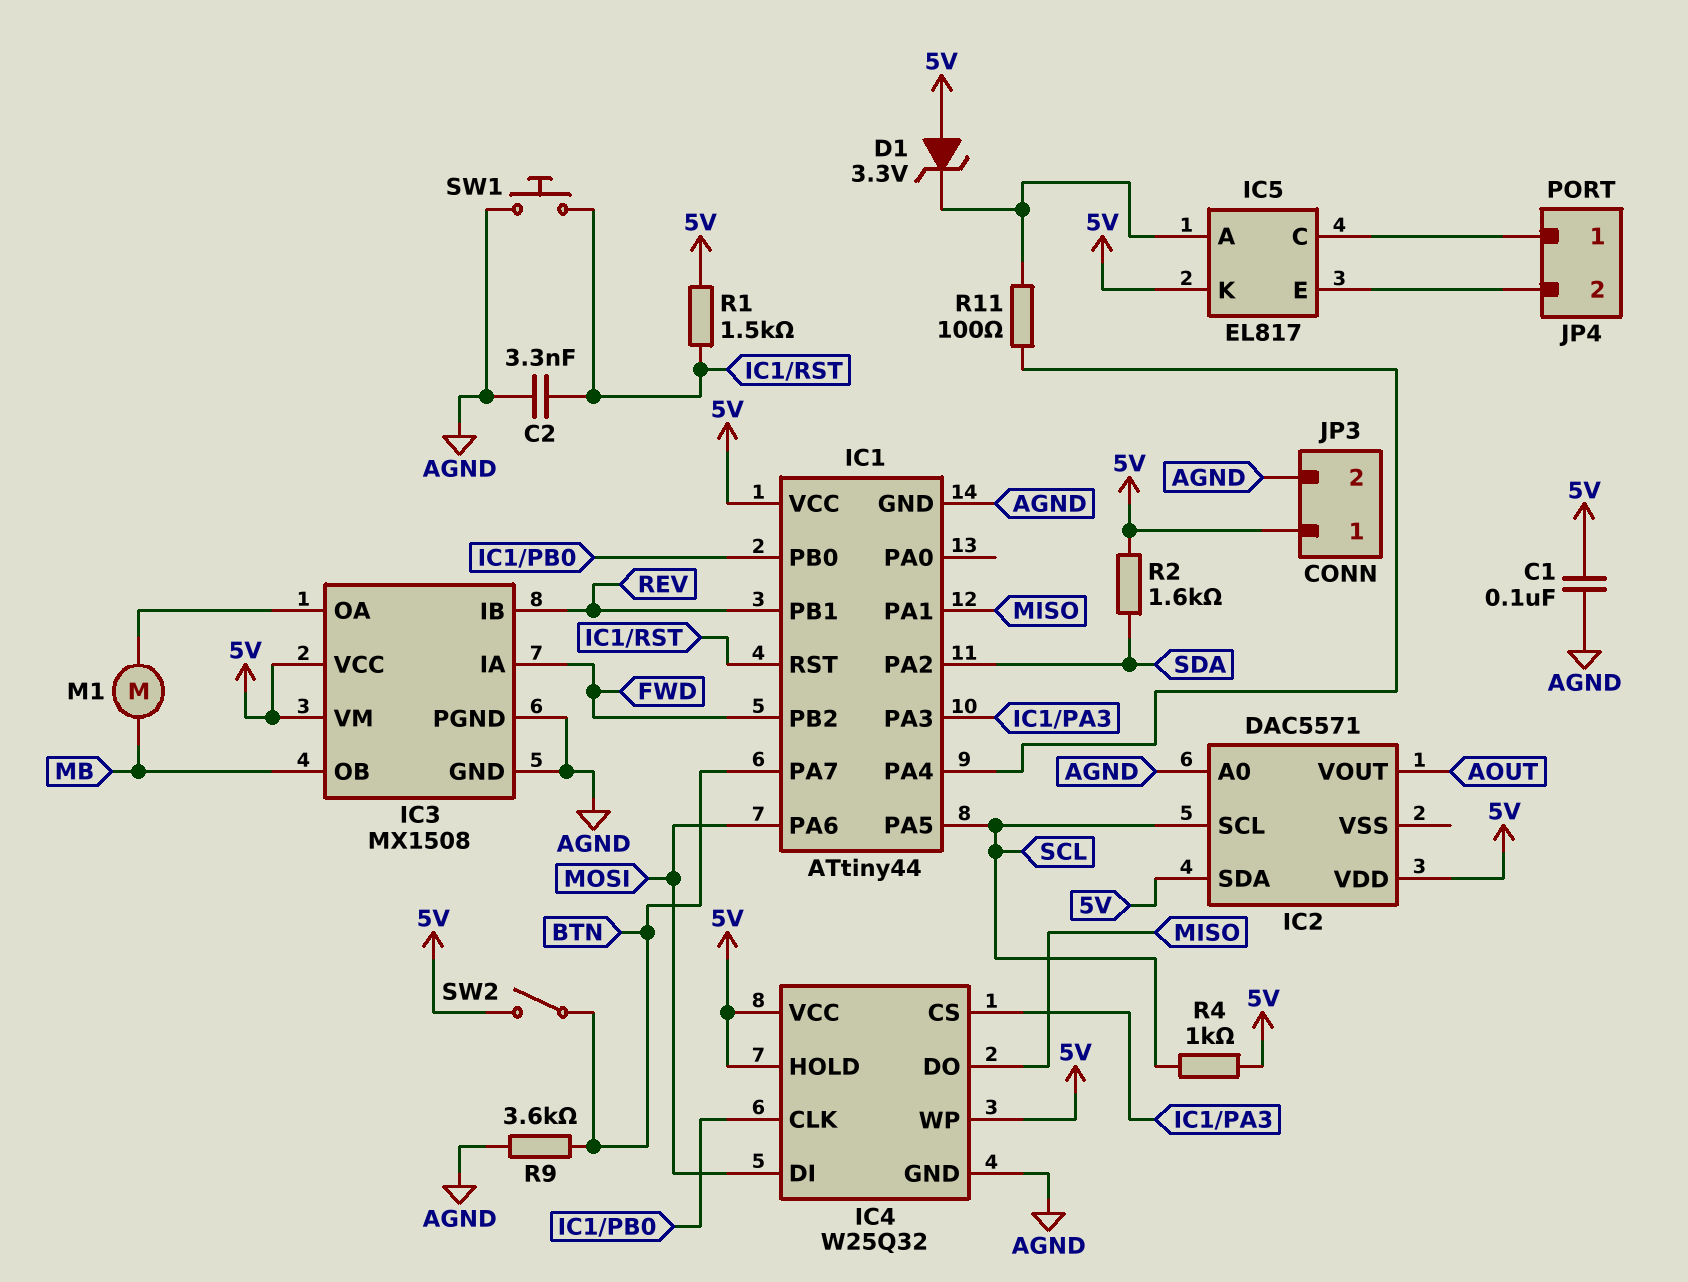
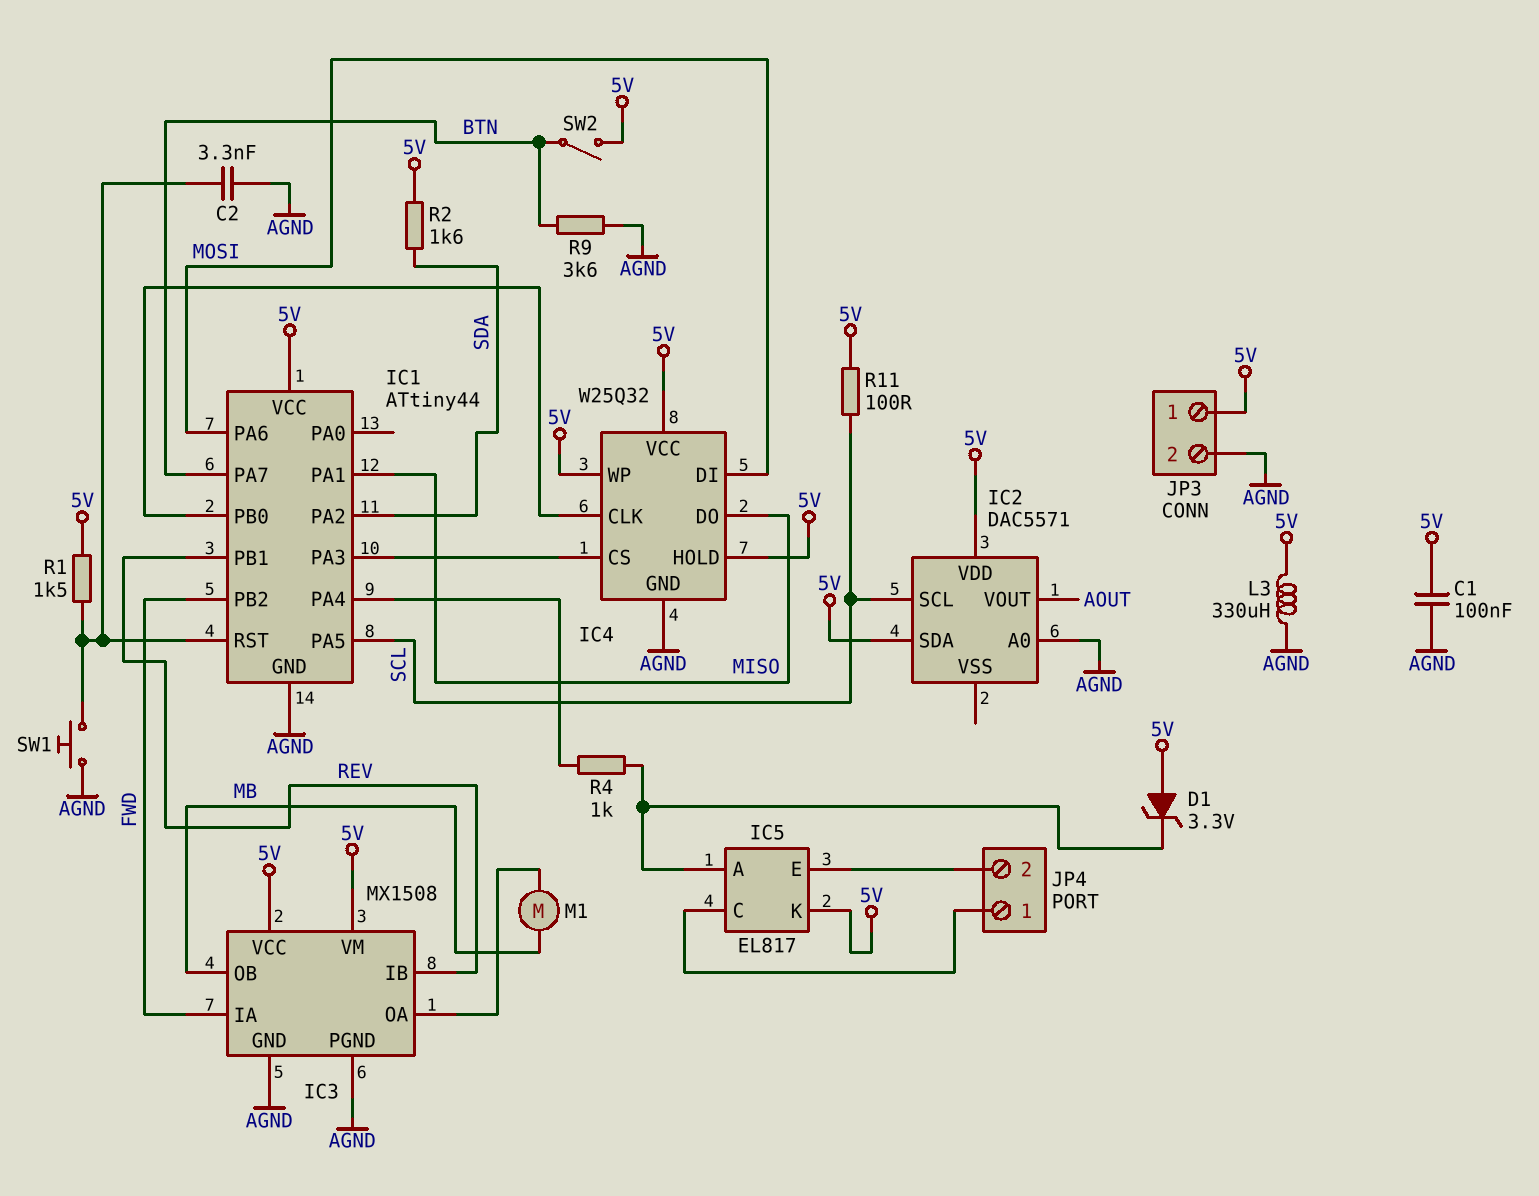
L3: none -> 330uH (5V, AGND)
R4: 1k (5V, SCL) -> 1k (IC1/PA4, IC5/A)
R11: 100 (IC1/PA4, IC5/A) -> 100 (5V, SCL)

